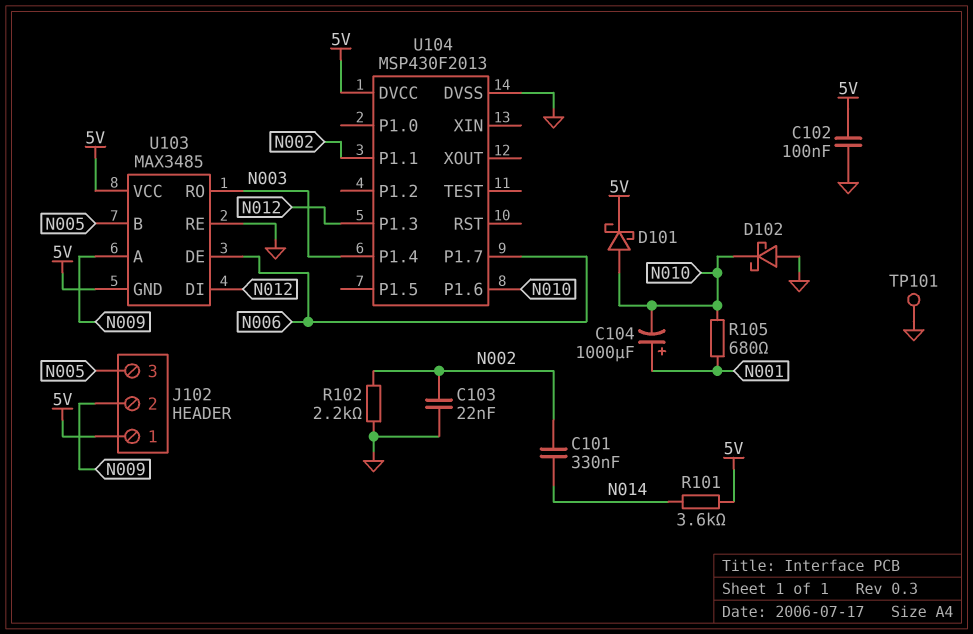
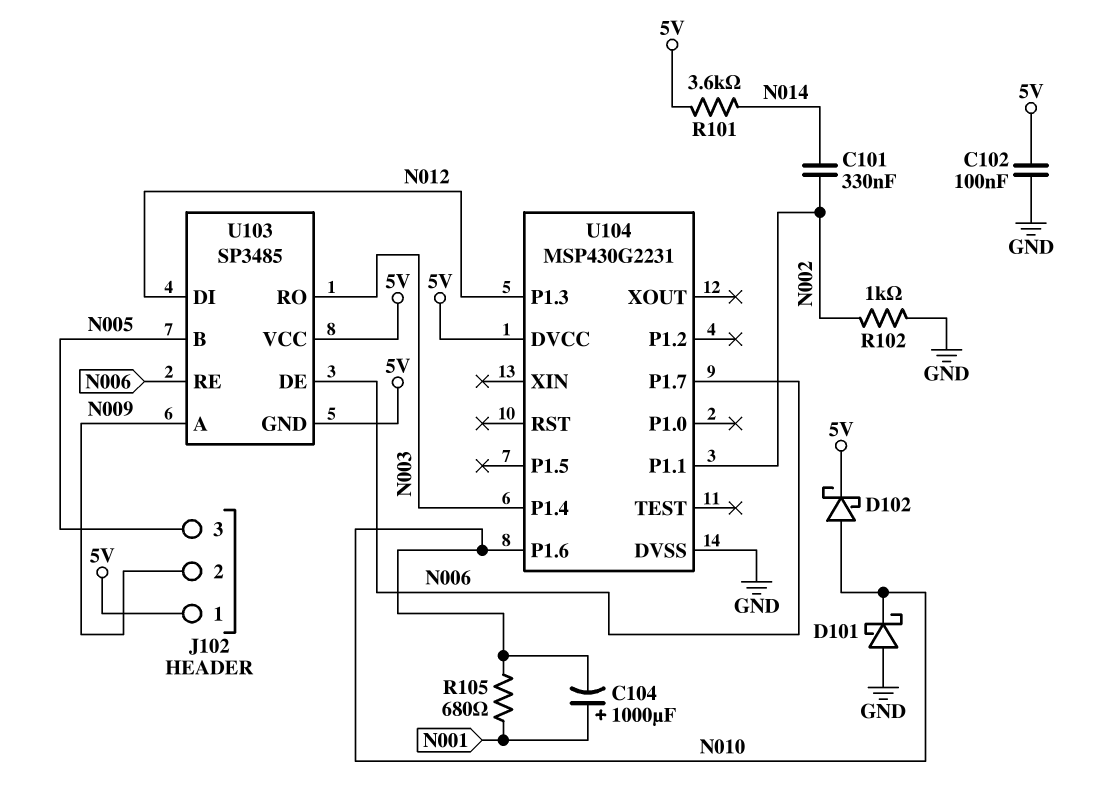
C103: 22nF (GND, N002) -> none
D101: schottky (A N010, K 5V) -> schottky (A GND, K N010)
D102: schottky (A GND, K N010) -> schottky (A N010, K 5V)
R102: 2.2k (GND, N002) -> 1k (GND, N002)
TP101: test point (GND) -> none
U103: MAX3485 -> SP3485
U103 pin RE: GND -> N006
U104: MSP430F2013 -> MSP430G2231

